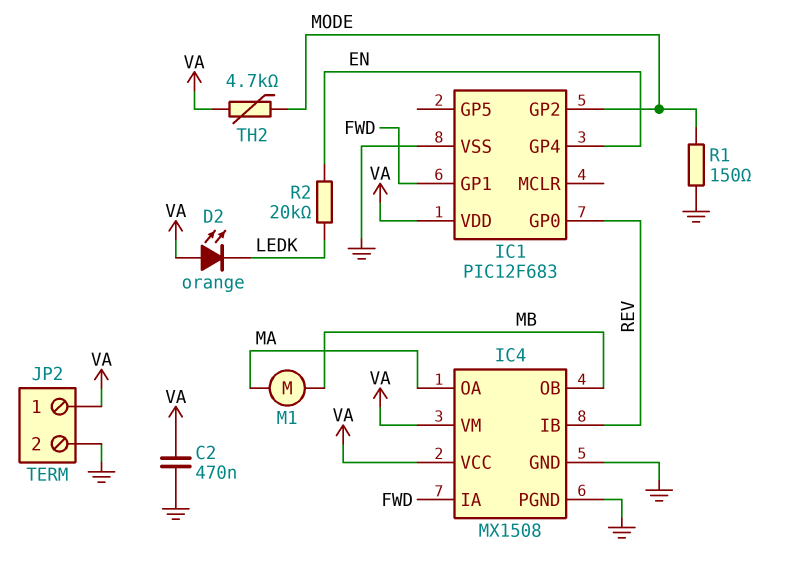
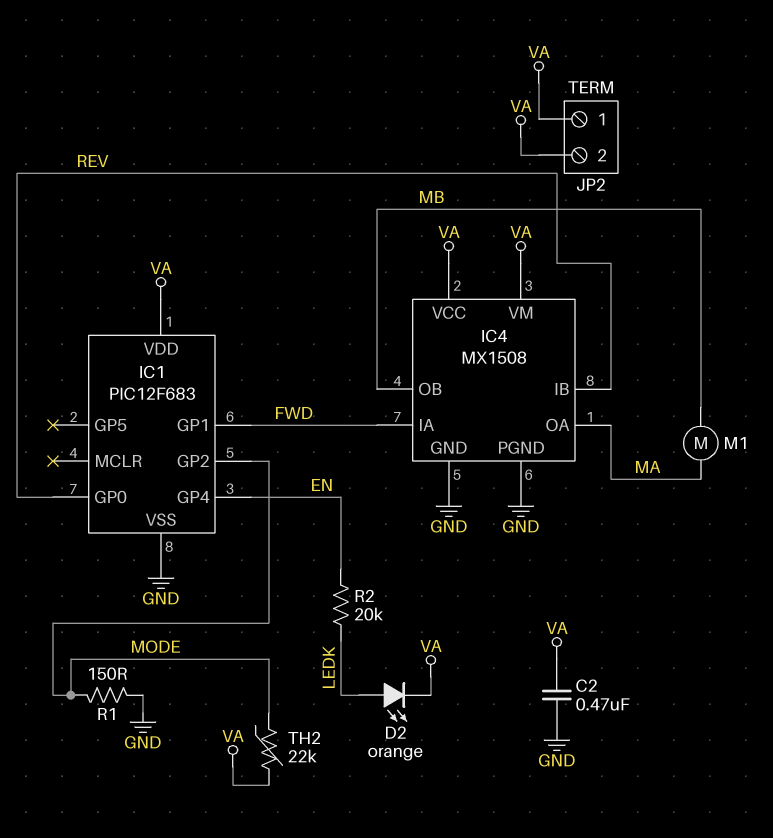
D2: LED orange (A VA, K LEDK) -> LED orange (A LEDK, K VA)
JP2 pin 2: GND -> VA
TH2: 4.7k (MODE, VA) -> 22k (MODE, VA)

